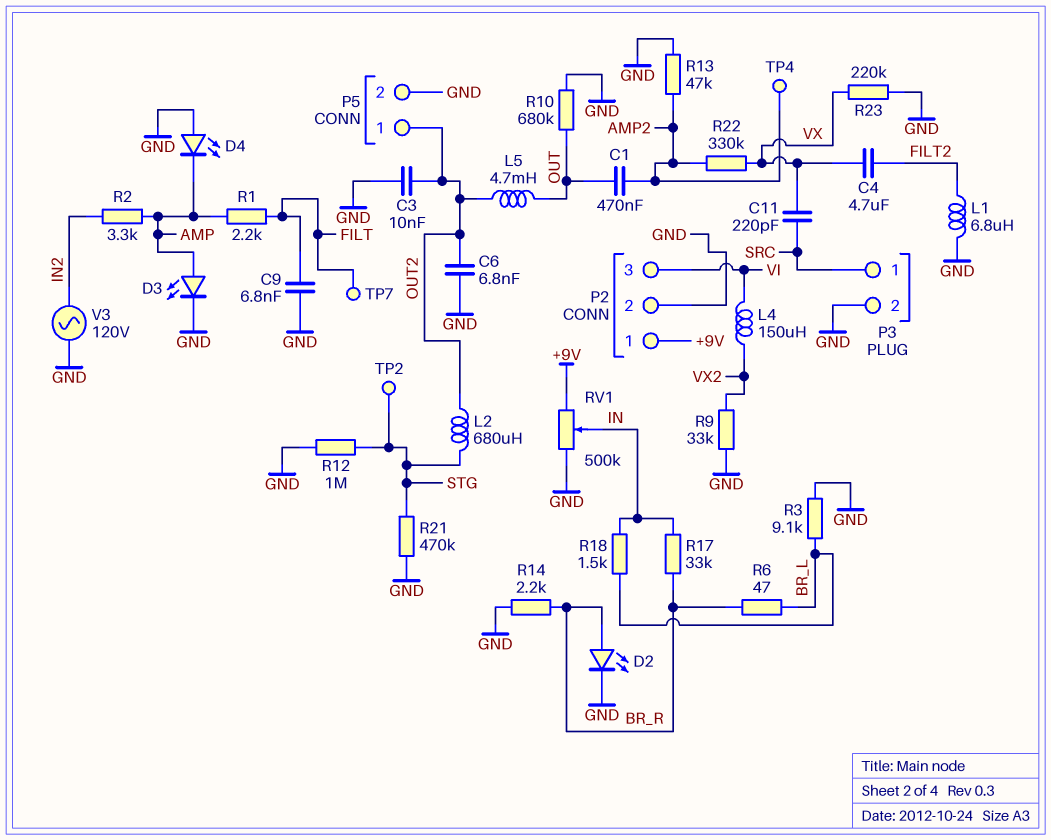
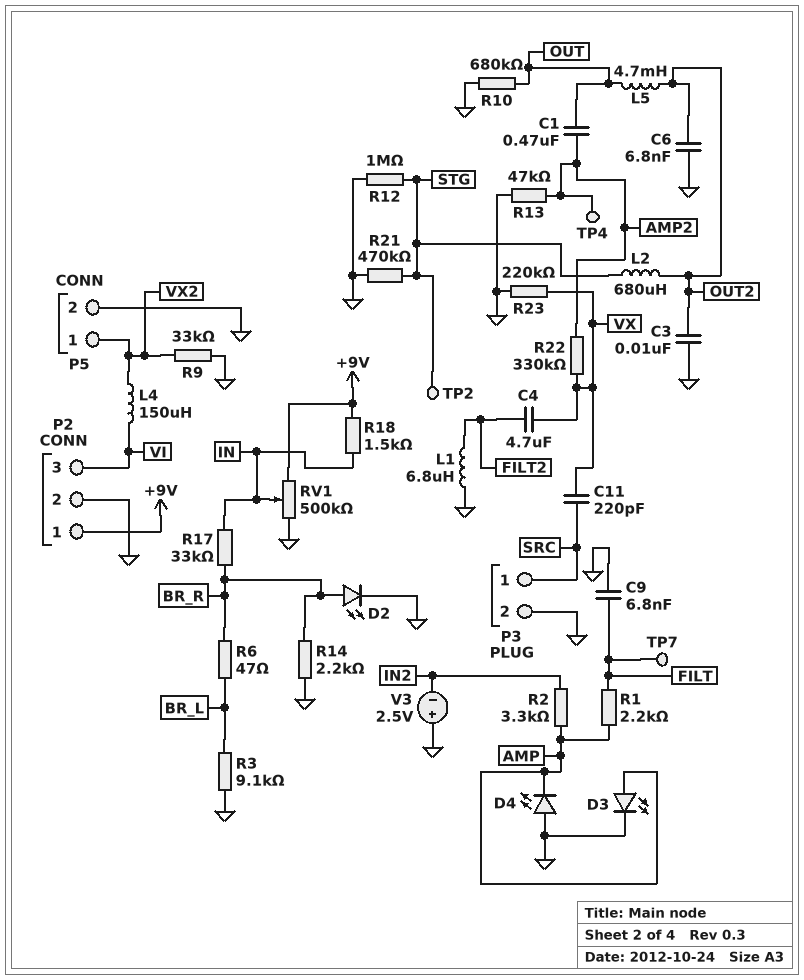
P5 pin 1: OUT2 -> VX2
R18: 1.5k (BR_L, IN) -> 1.5k (+9V, IN)
V3: AC 120V (GND, IN2) -> 2.5V (plus GND, minus IN2)

